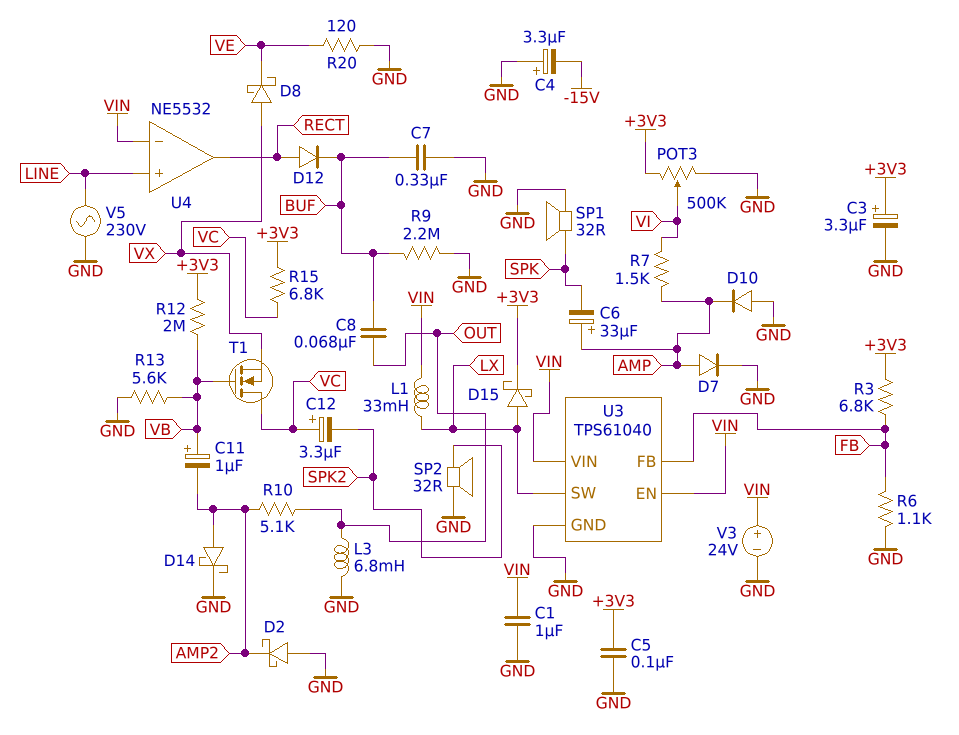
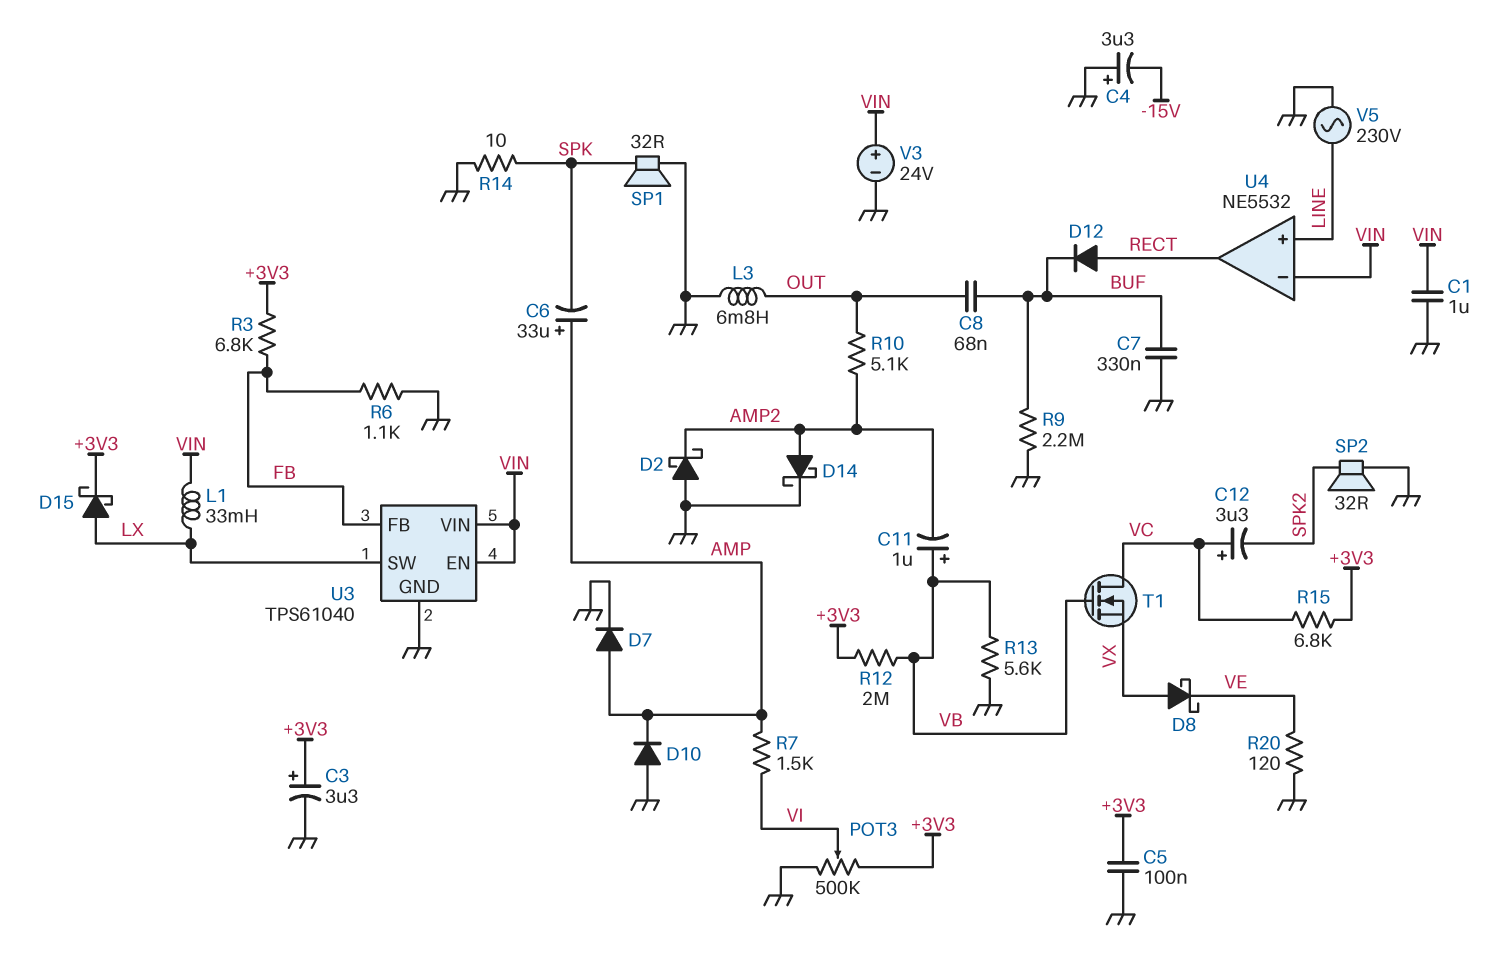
R14: none -> 10 (GND, SPK)

